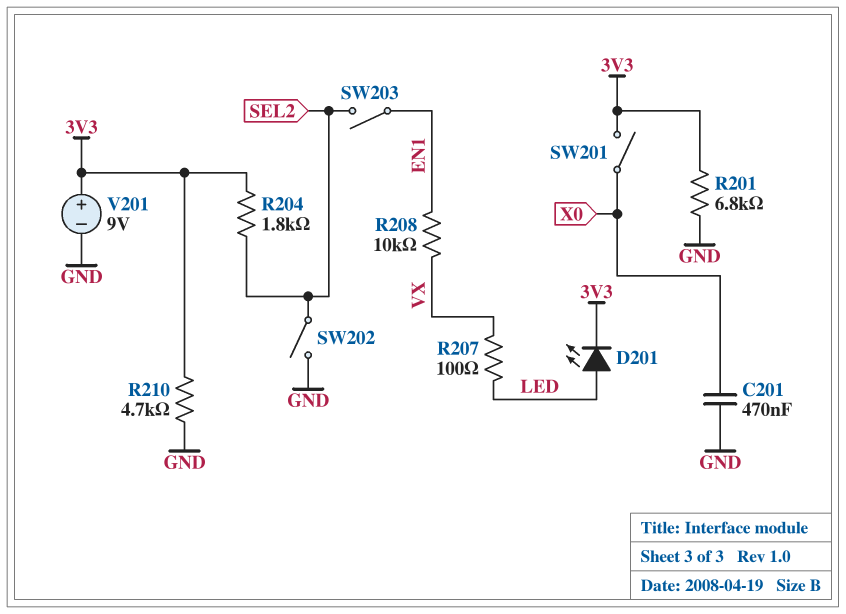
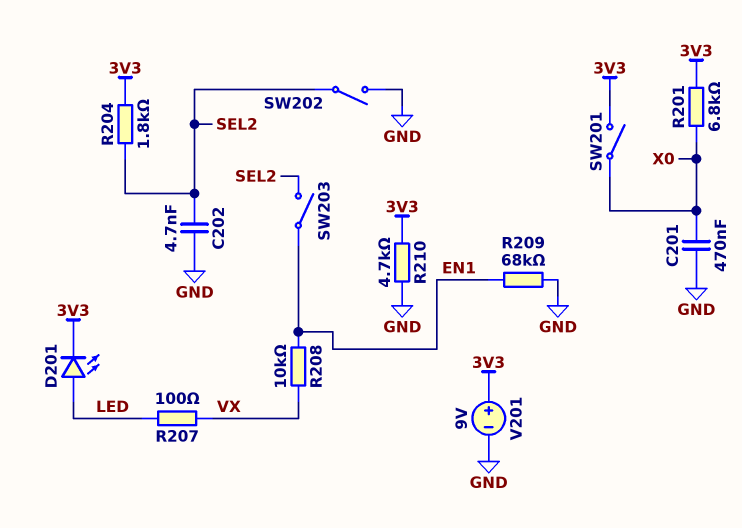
C202: none -> 4.7nF (GND, SEL2)
R201: 6.8k (3V3, GND) -> 6.8k (3V3, X0)
R209: none -> 68k (EN1, GND)

